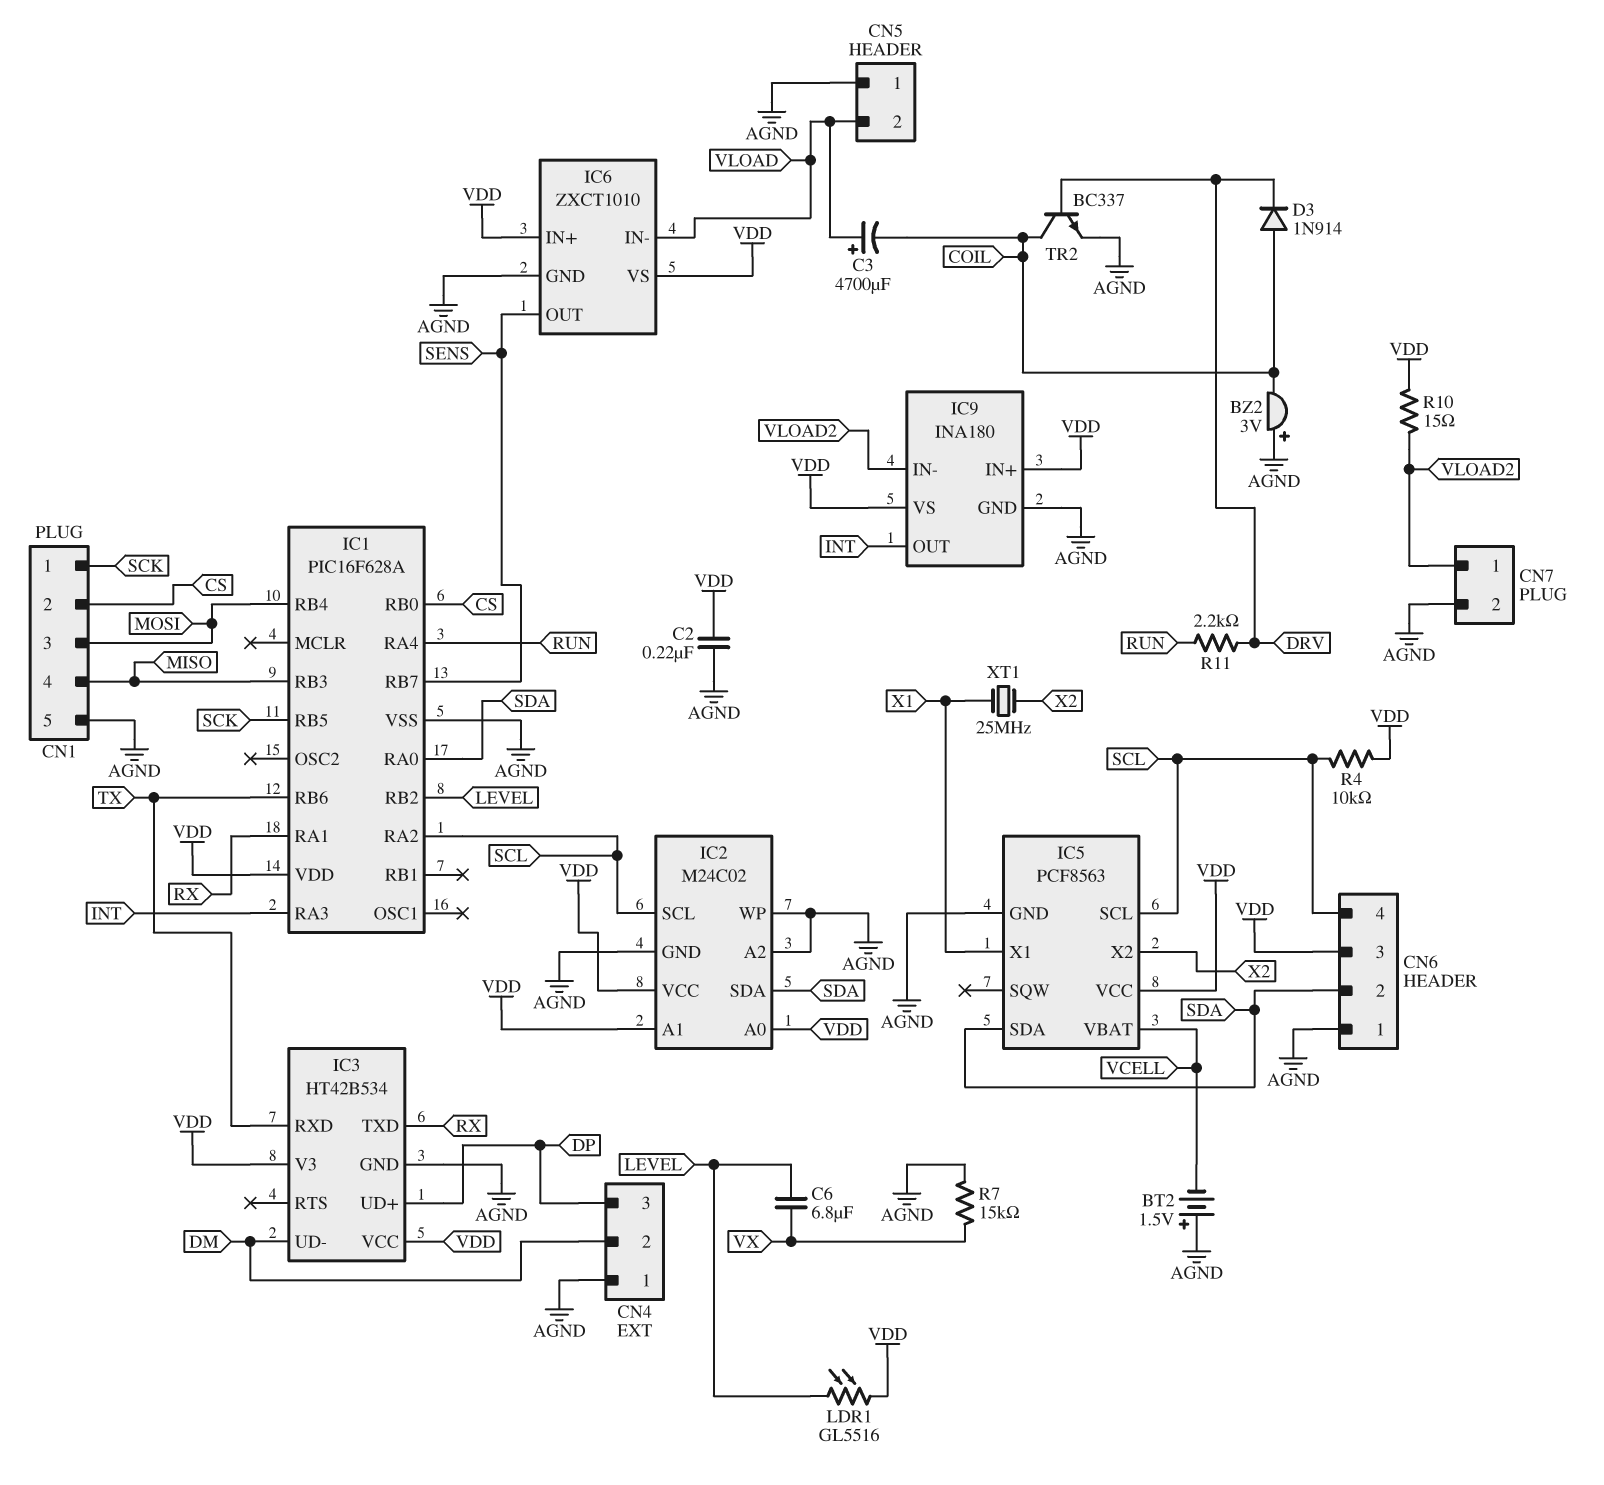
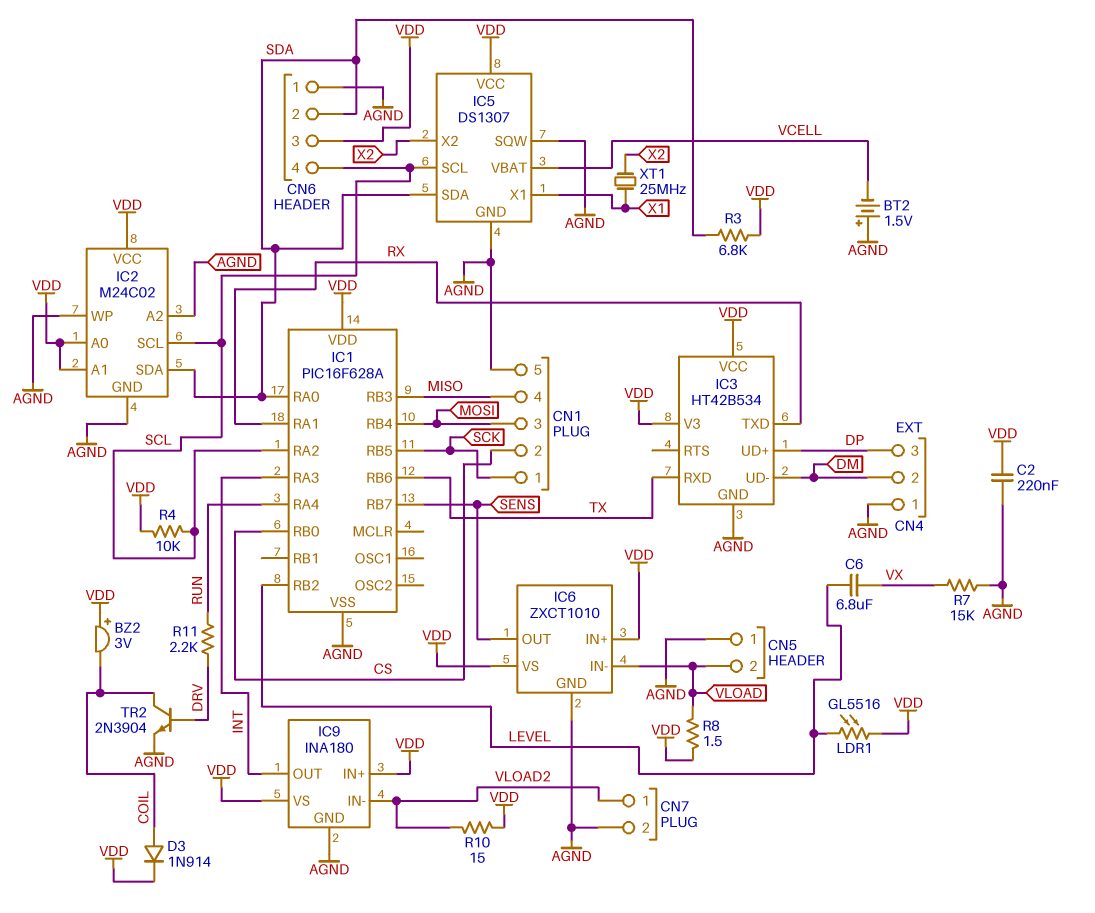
BZ2: buzzer 3V (plus AGND, minus COIL) -> buzzer 3V (plus VDD, minus COIL)
C3: 4700uF (plus VLOAD, minus COIL) -> none
D3: diode 1N914 (A COIL, K DRV) -> diode 1N914 (A COIL, K VDD)
IC5: PCF8563 -> DS1307
IC5 pin SQW: none -> AGND
R3: none -> 6.8k (SDA, VDD)
R8: none -> 1.5 (VDD, VLOAD)
TR2: NPN BC337 (B DRV, C COIL, E AGND) -> NPN 2N3904 (B DRV, C COIL, E AGND)

